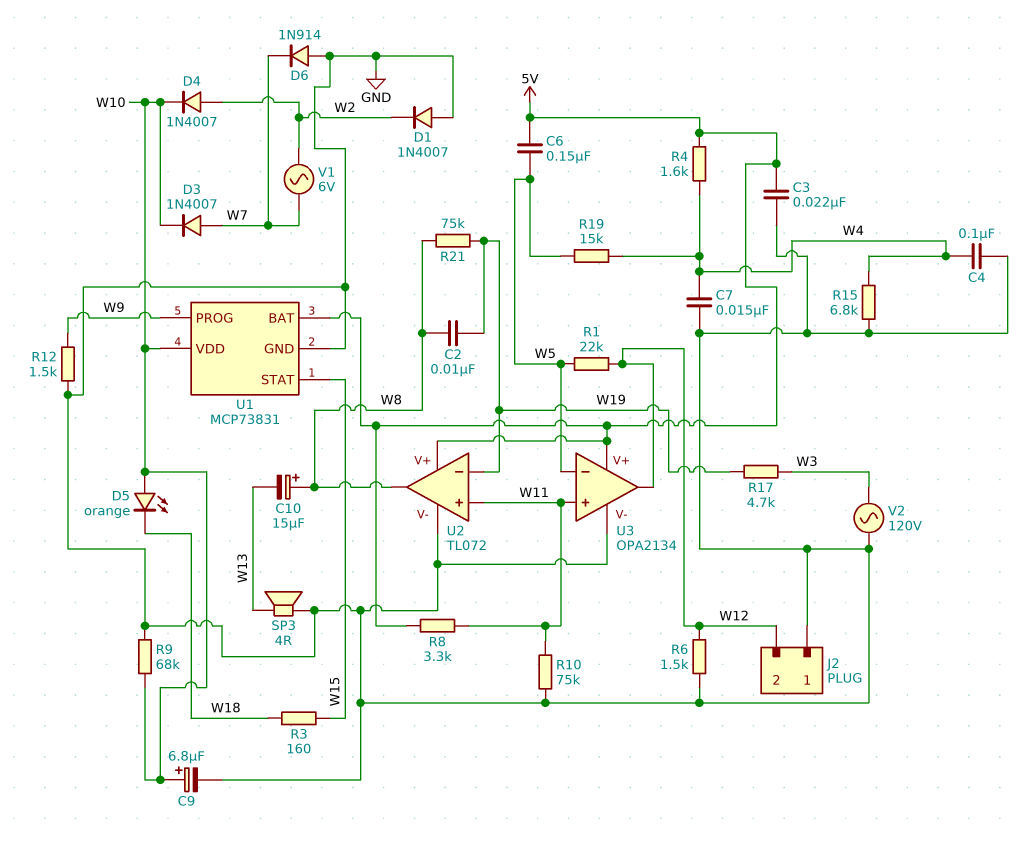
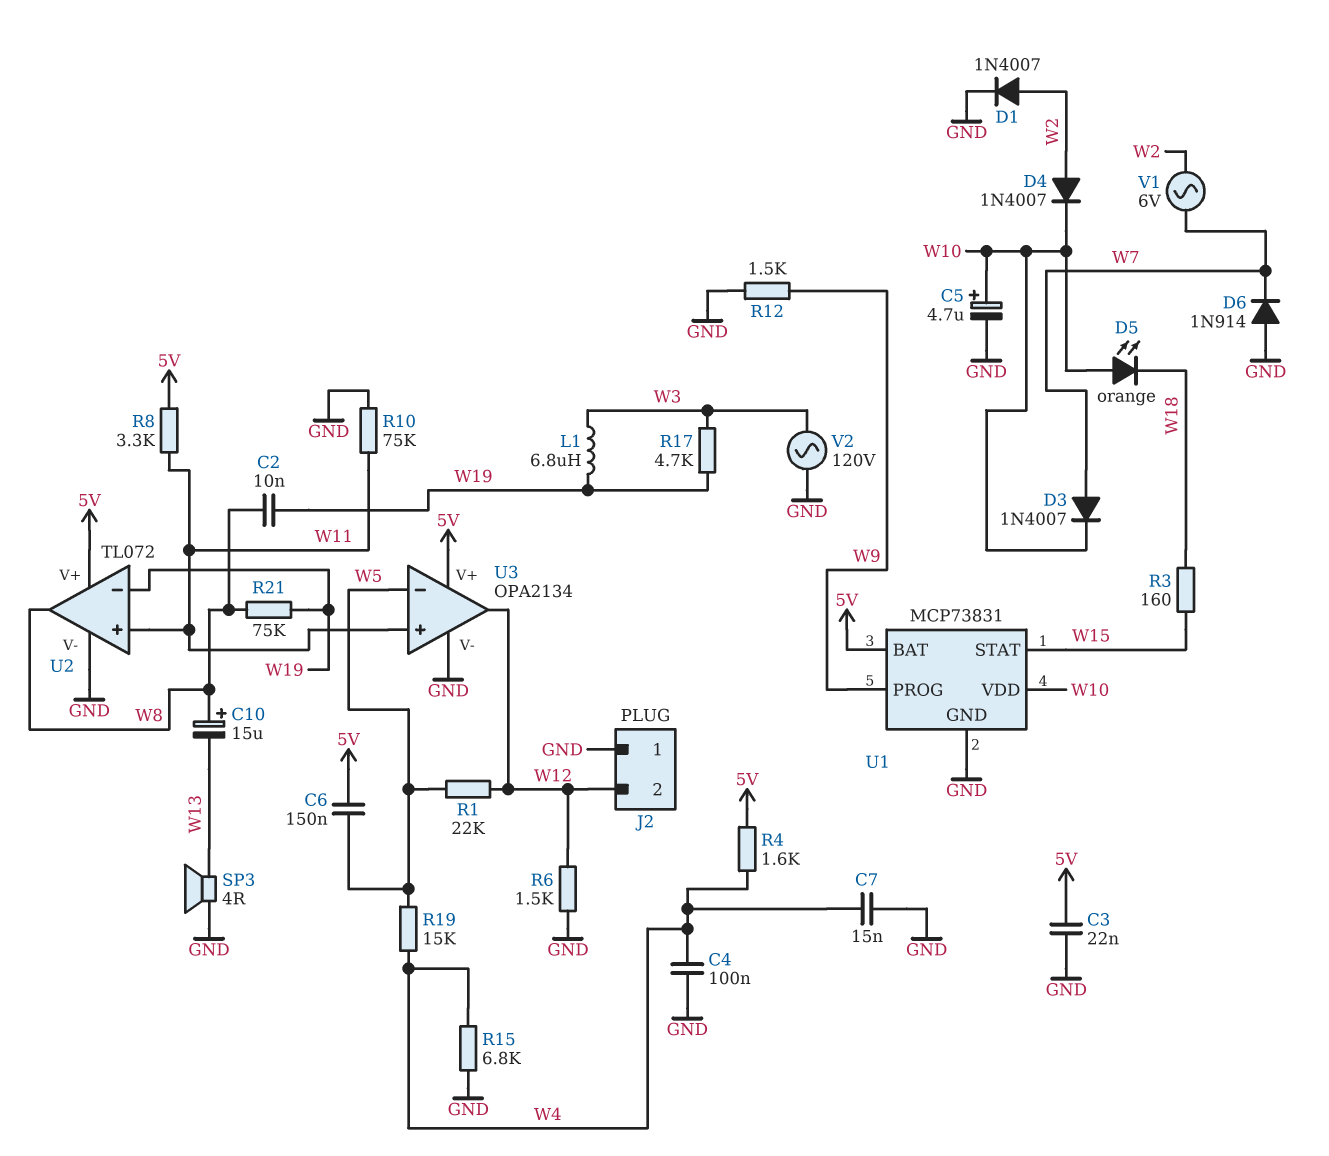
C5: none -> 4.7uF (plus W10, minus GND)
C9: 6.8uF (plus W10, minus GND) -> none
D1: diode 1N4007 (A GND, K W2) -> diode 1N4007 (A W2, K GND)
L1: none -> 6.8uH (W3, W19)
R9: 68k (GND, W10) -> none

